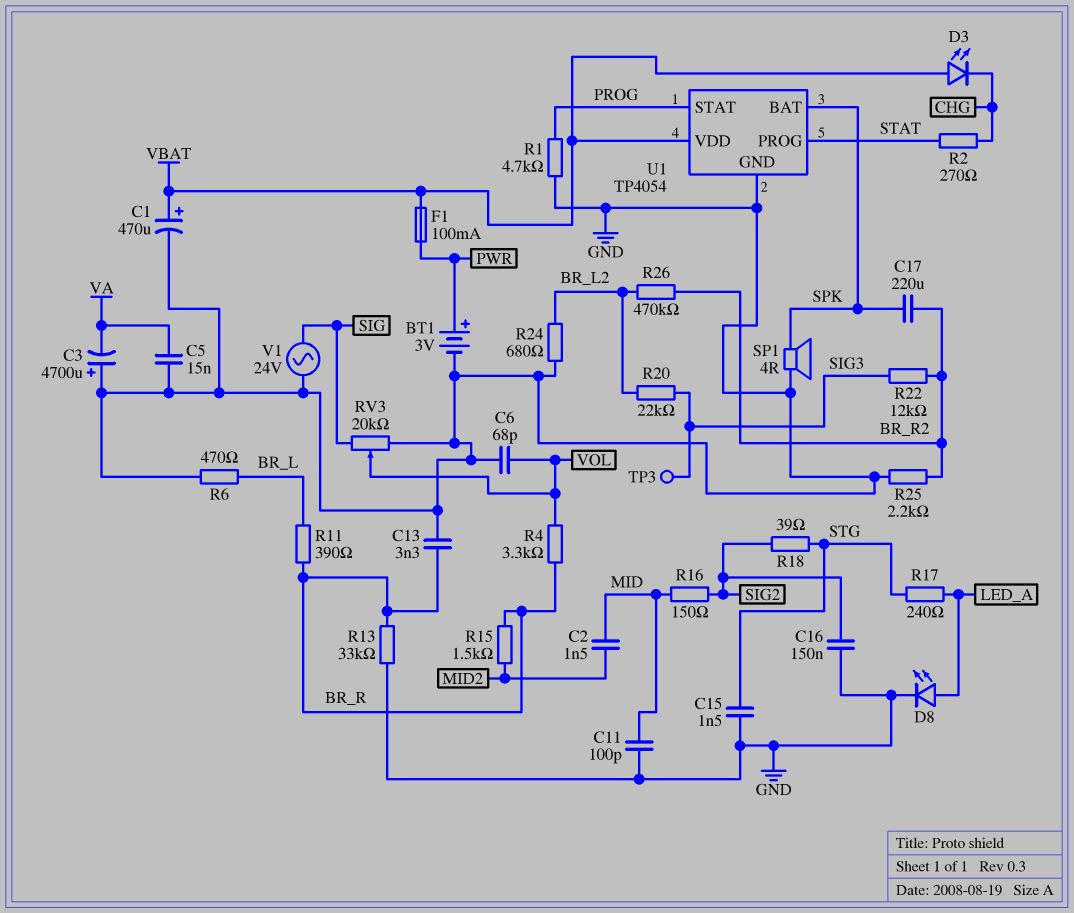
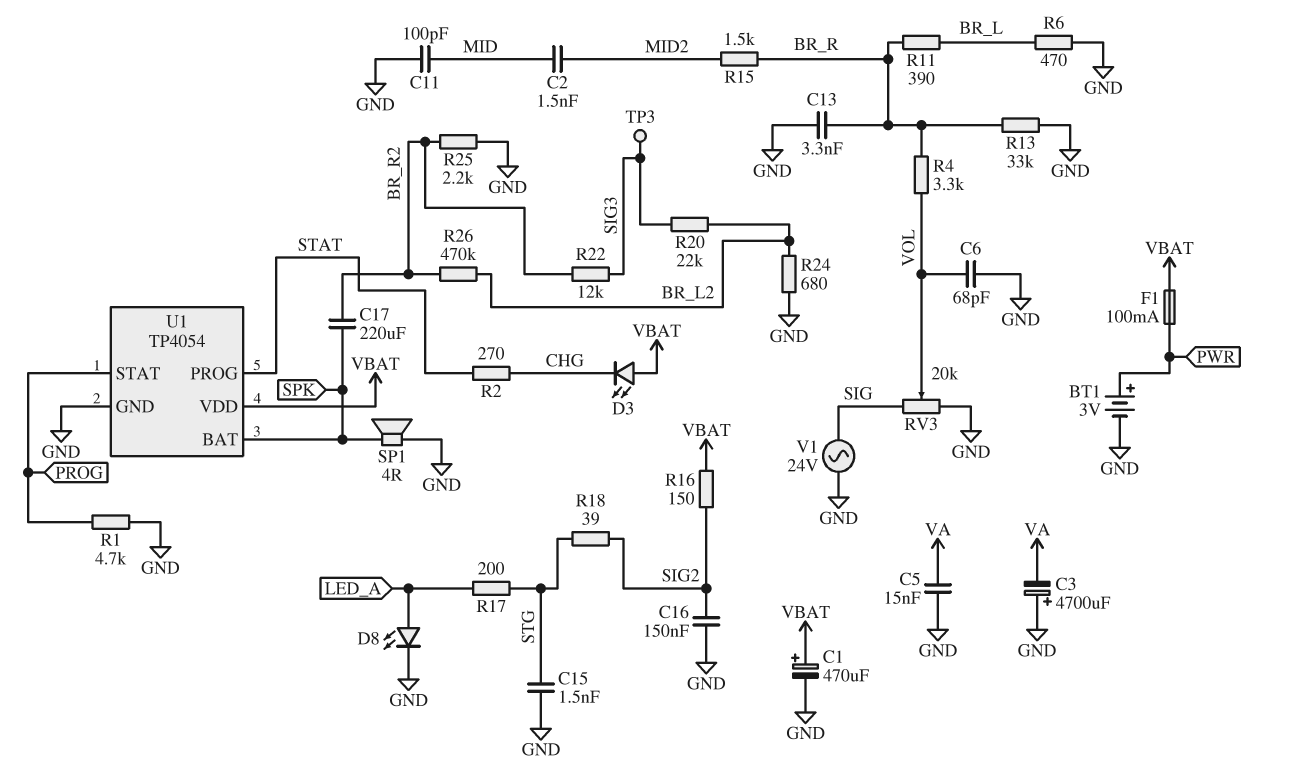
R16: 150 (MID, SIG2) -> 150 (SIG2, VBAT)
R17: 240 (LED_A, STG) -> 200 (LED_A, STG)

